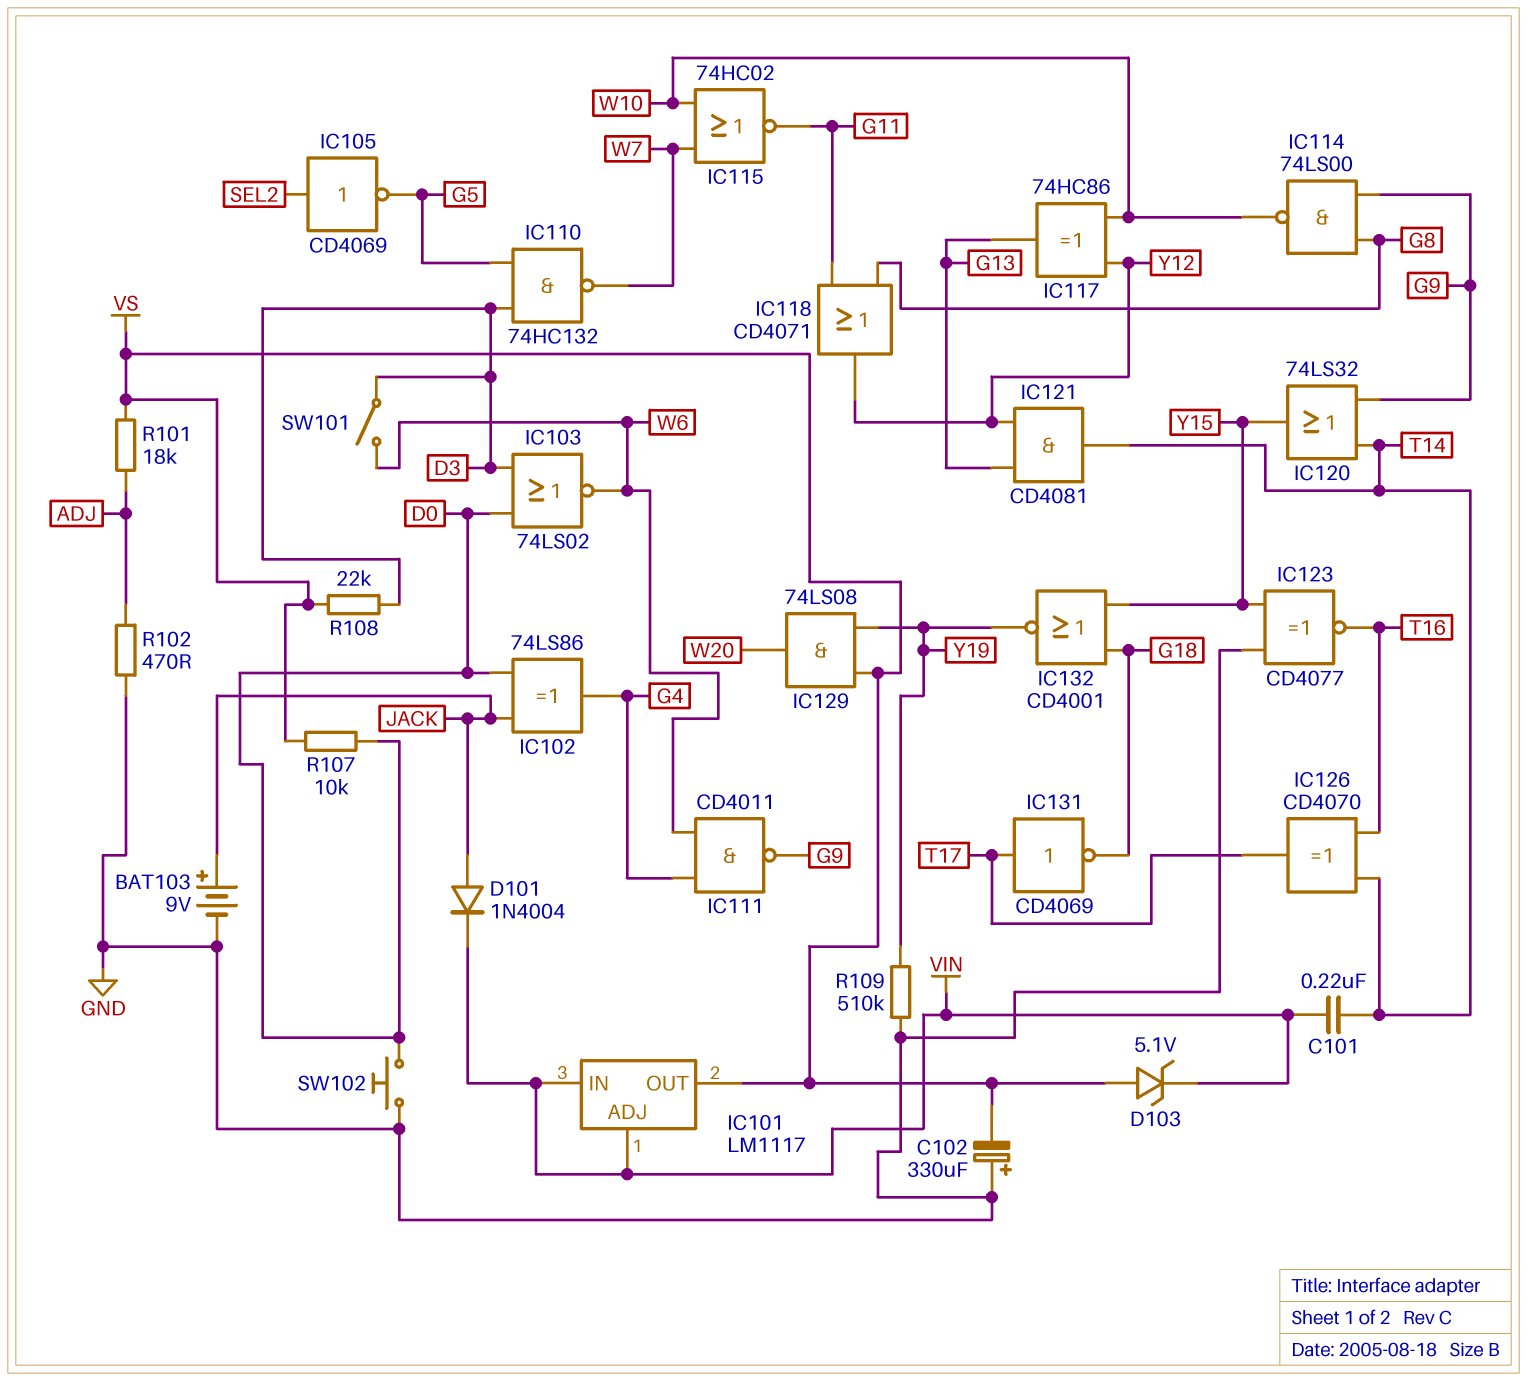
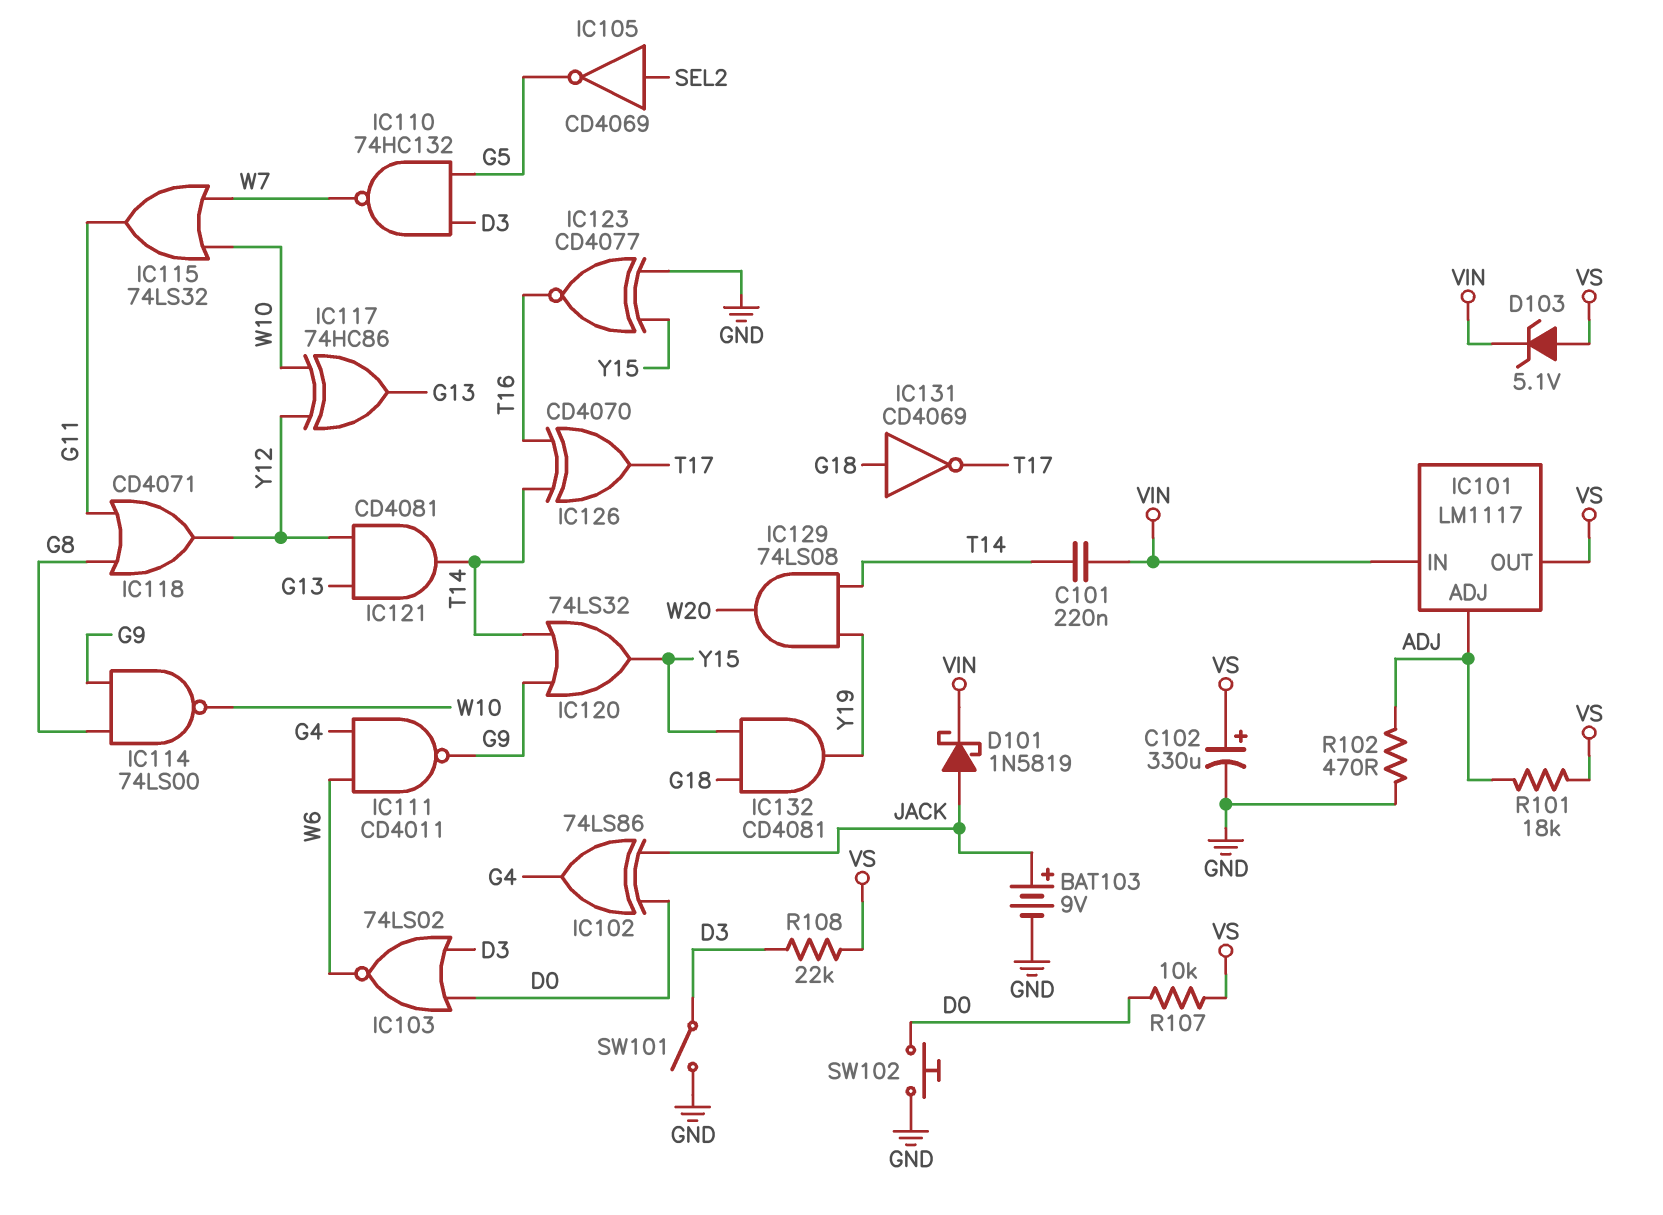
C102: 330uF (plus GND, minus VS) -> 330uF (plus VS, minus GND)
D101: diode 1N4004 (A JACK, K VIN) -> schottky 1N5819 (A JACK, K VIN)
IC101 pin ADJ: VIN -> ADJ
IC115: NOR 74HC02 (in W7, in W10, out G11) -> OR 74LS32 (in W7, in W10, out G11)
IC129: AND 74LS08 (in VS, in Y19, out W20) -> AND 74LS08 (in T14, in Y19, out W20)
IC131: NOT CD4069 (in T17, out G18) -> NOT CD4069 (in G18, out T17)
IC132: NOR CD4001 (in G18, in Y15, out Y19) -> AND CD4081 (in G18, in Y15, out Y19)
R109: 510k (GND, Y19) -> none
SW101: switch (D3, W6) -> switch (D3, GND)

